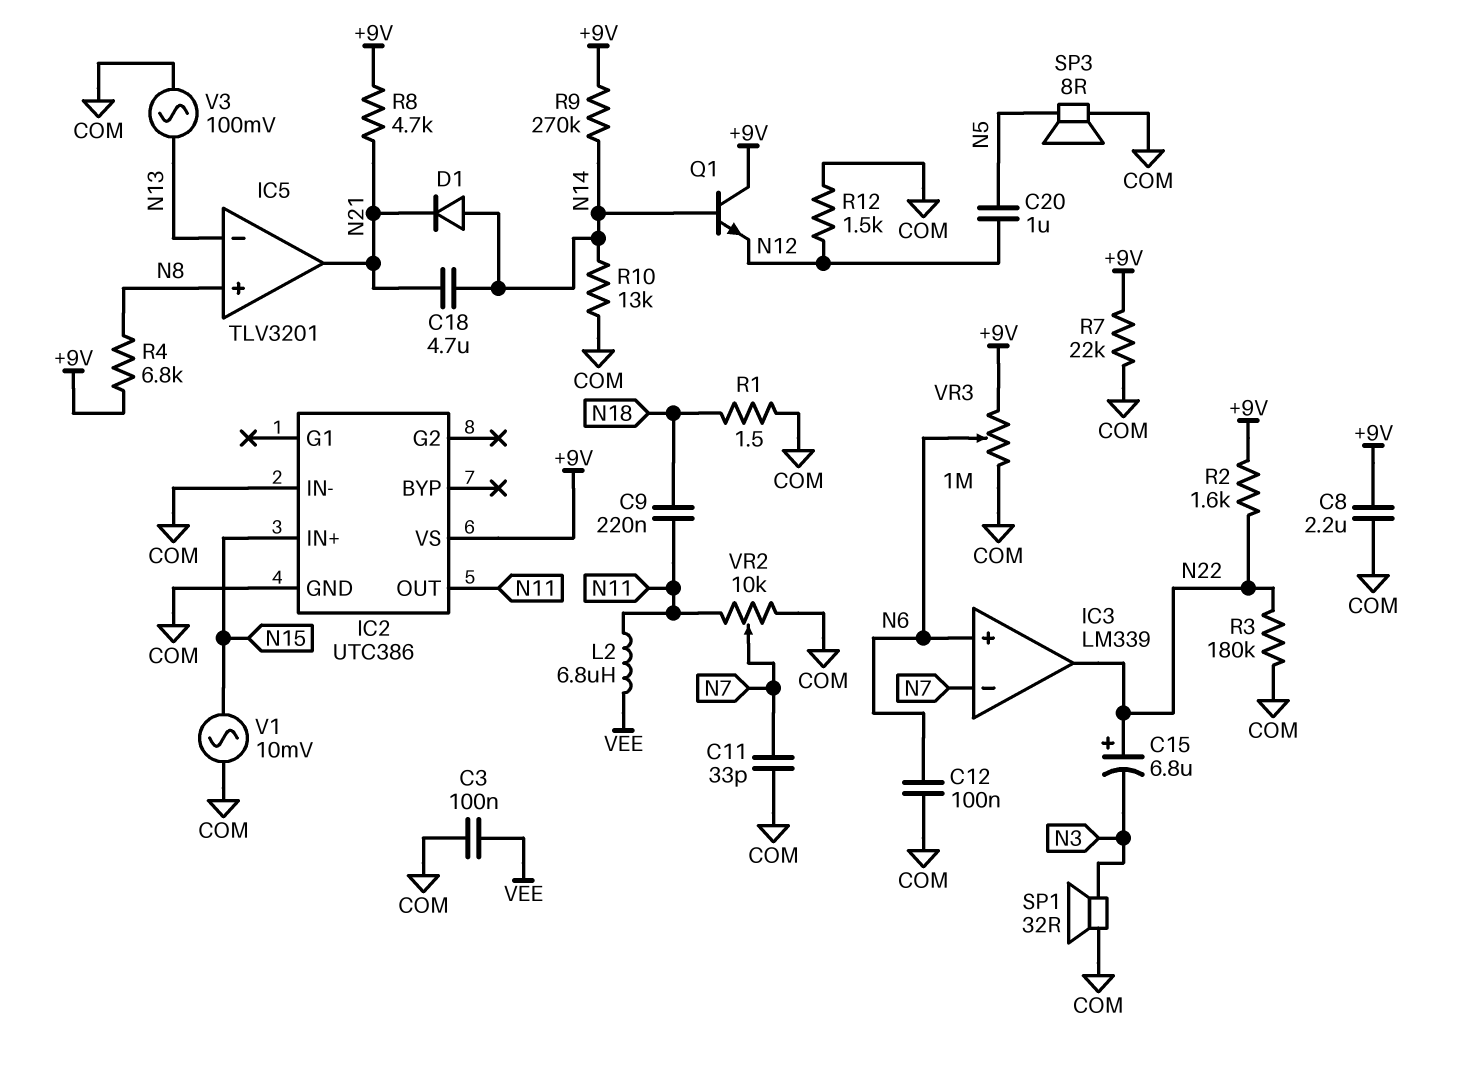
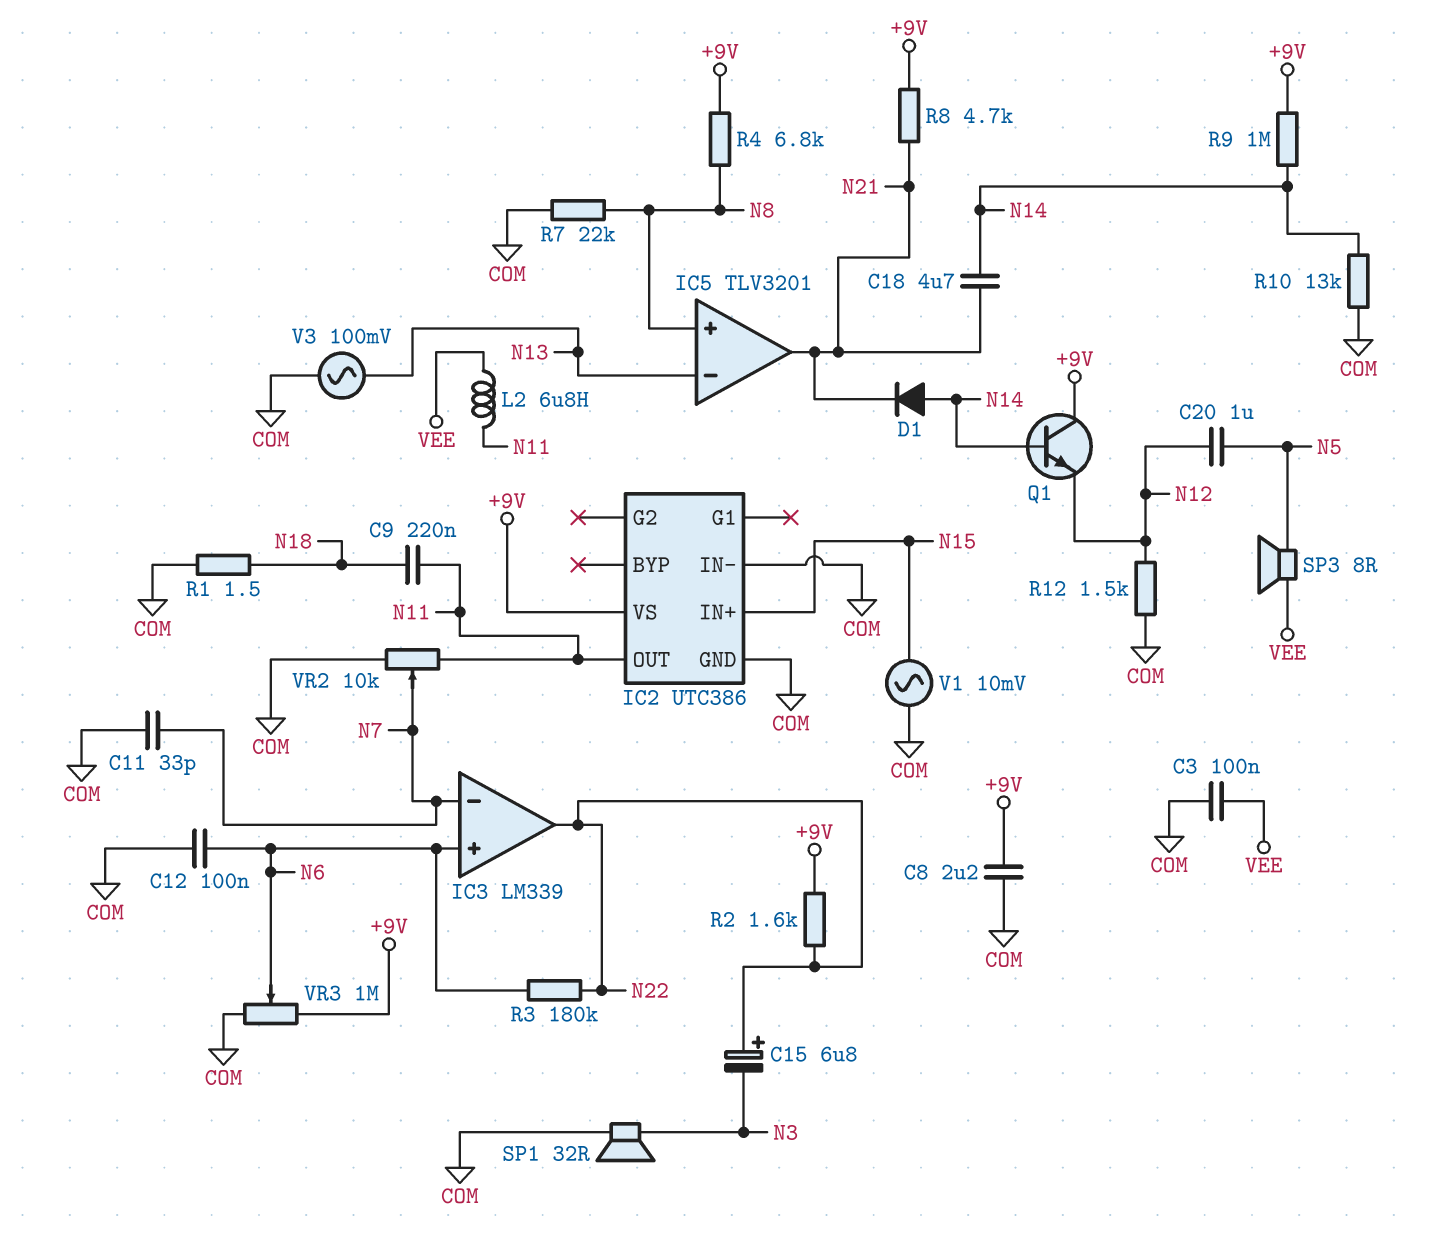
R3: 180k (COM, N22) -> 180k (N6, N22)
R7: 22k (+9V, COM) -> 22k (COM, N8)
R9: 270k (+9V, N14) -> 1M (+9V, N14)
SP3: speaker 8R (COM, N5) -> speaker 8R (N5, VEE)

